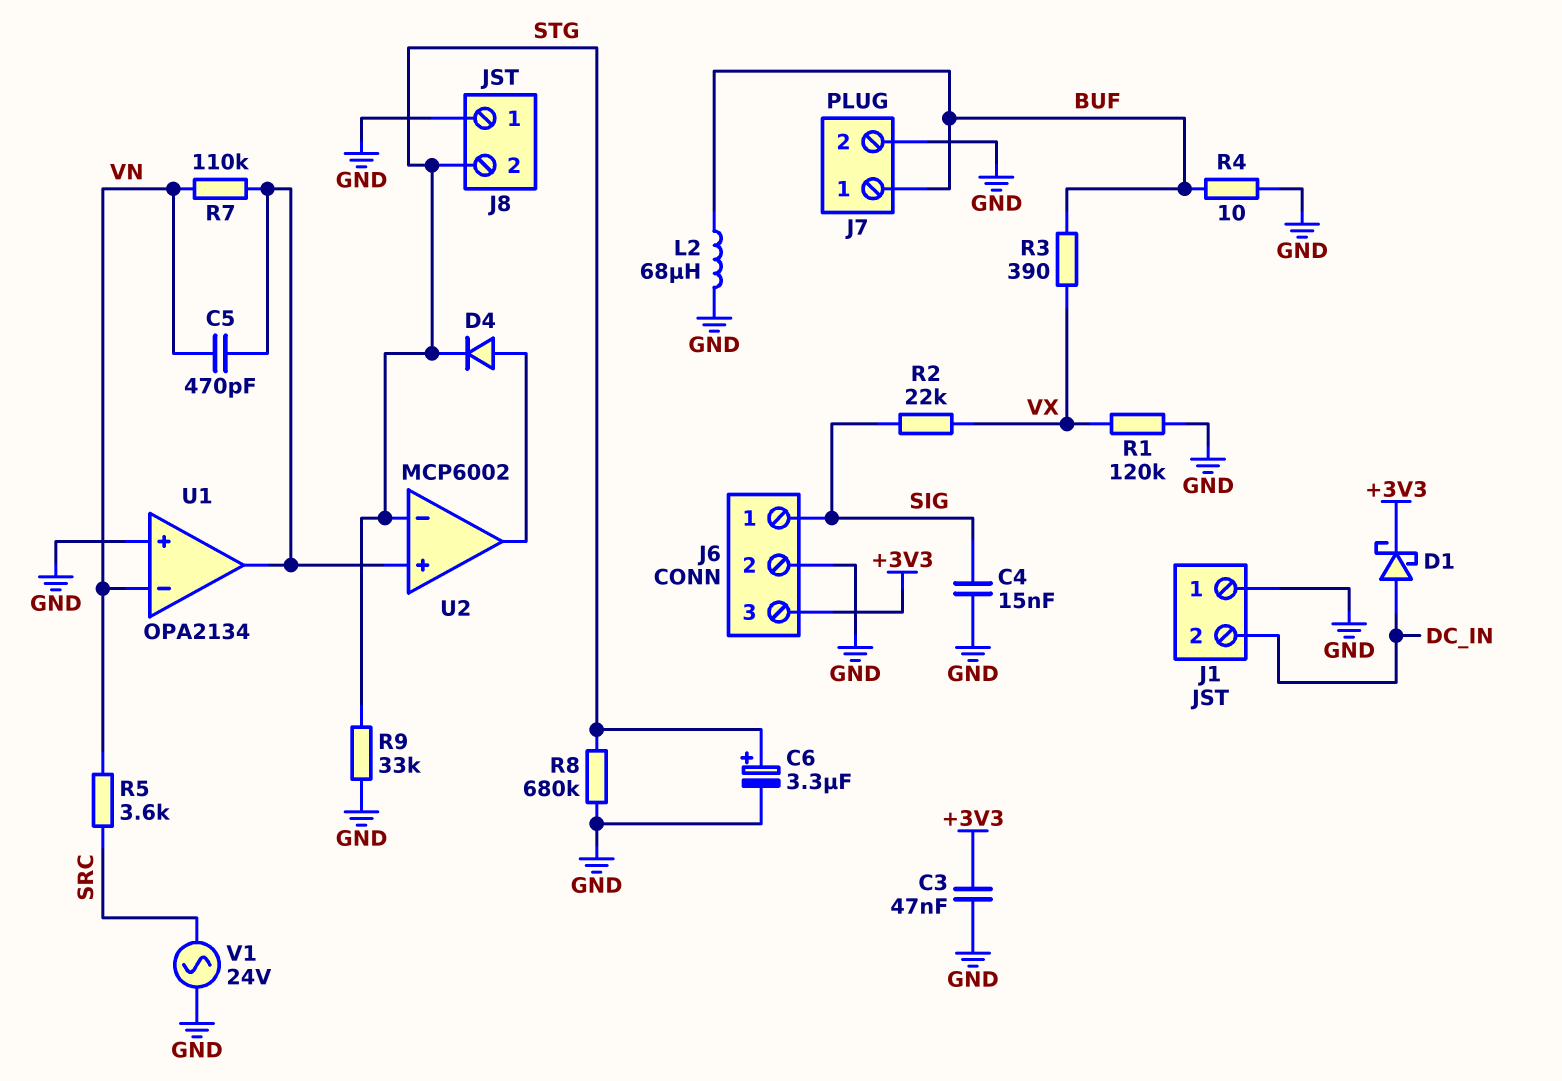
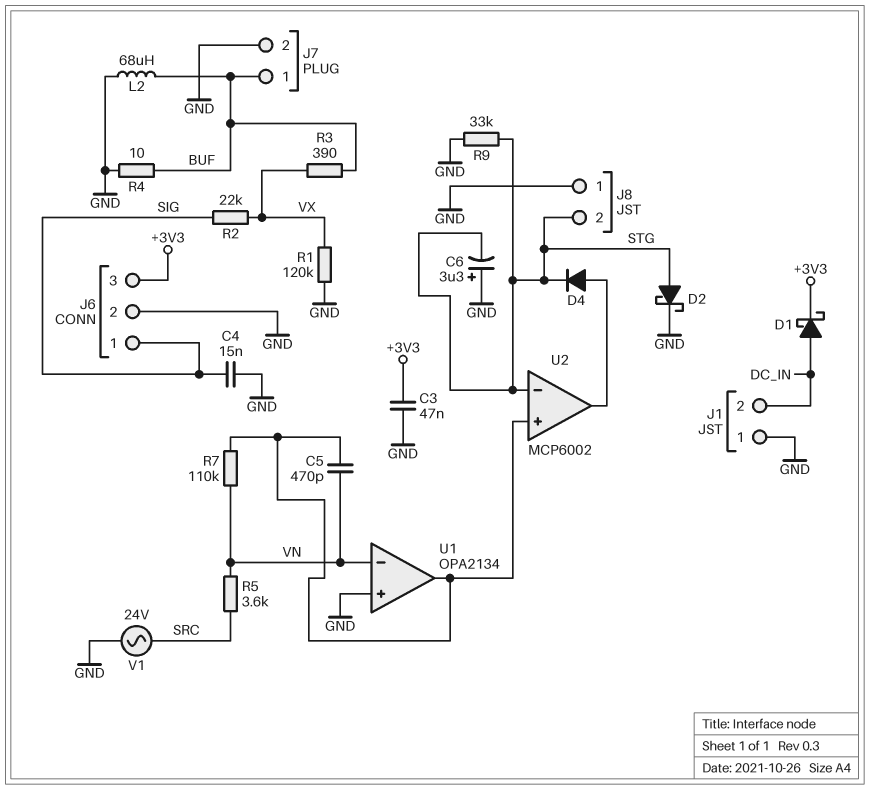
C6: 3.3uF (plus STG, minus GND) -> 3.3uF (plus GND, minus STG)
D2: none -> schottky (A STG, K GND)
R8: 680k (GND, STG) -> none

